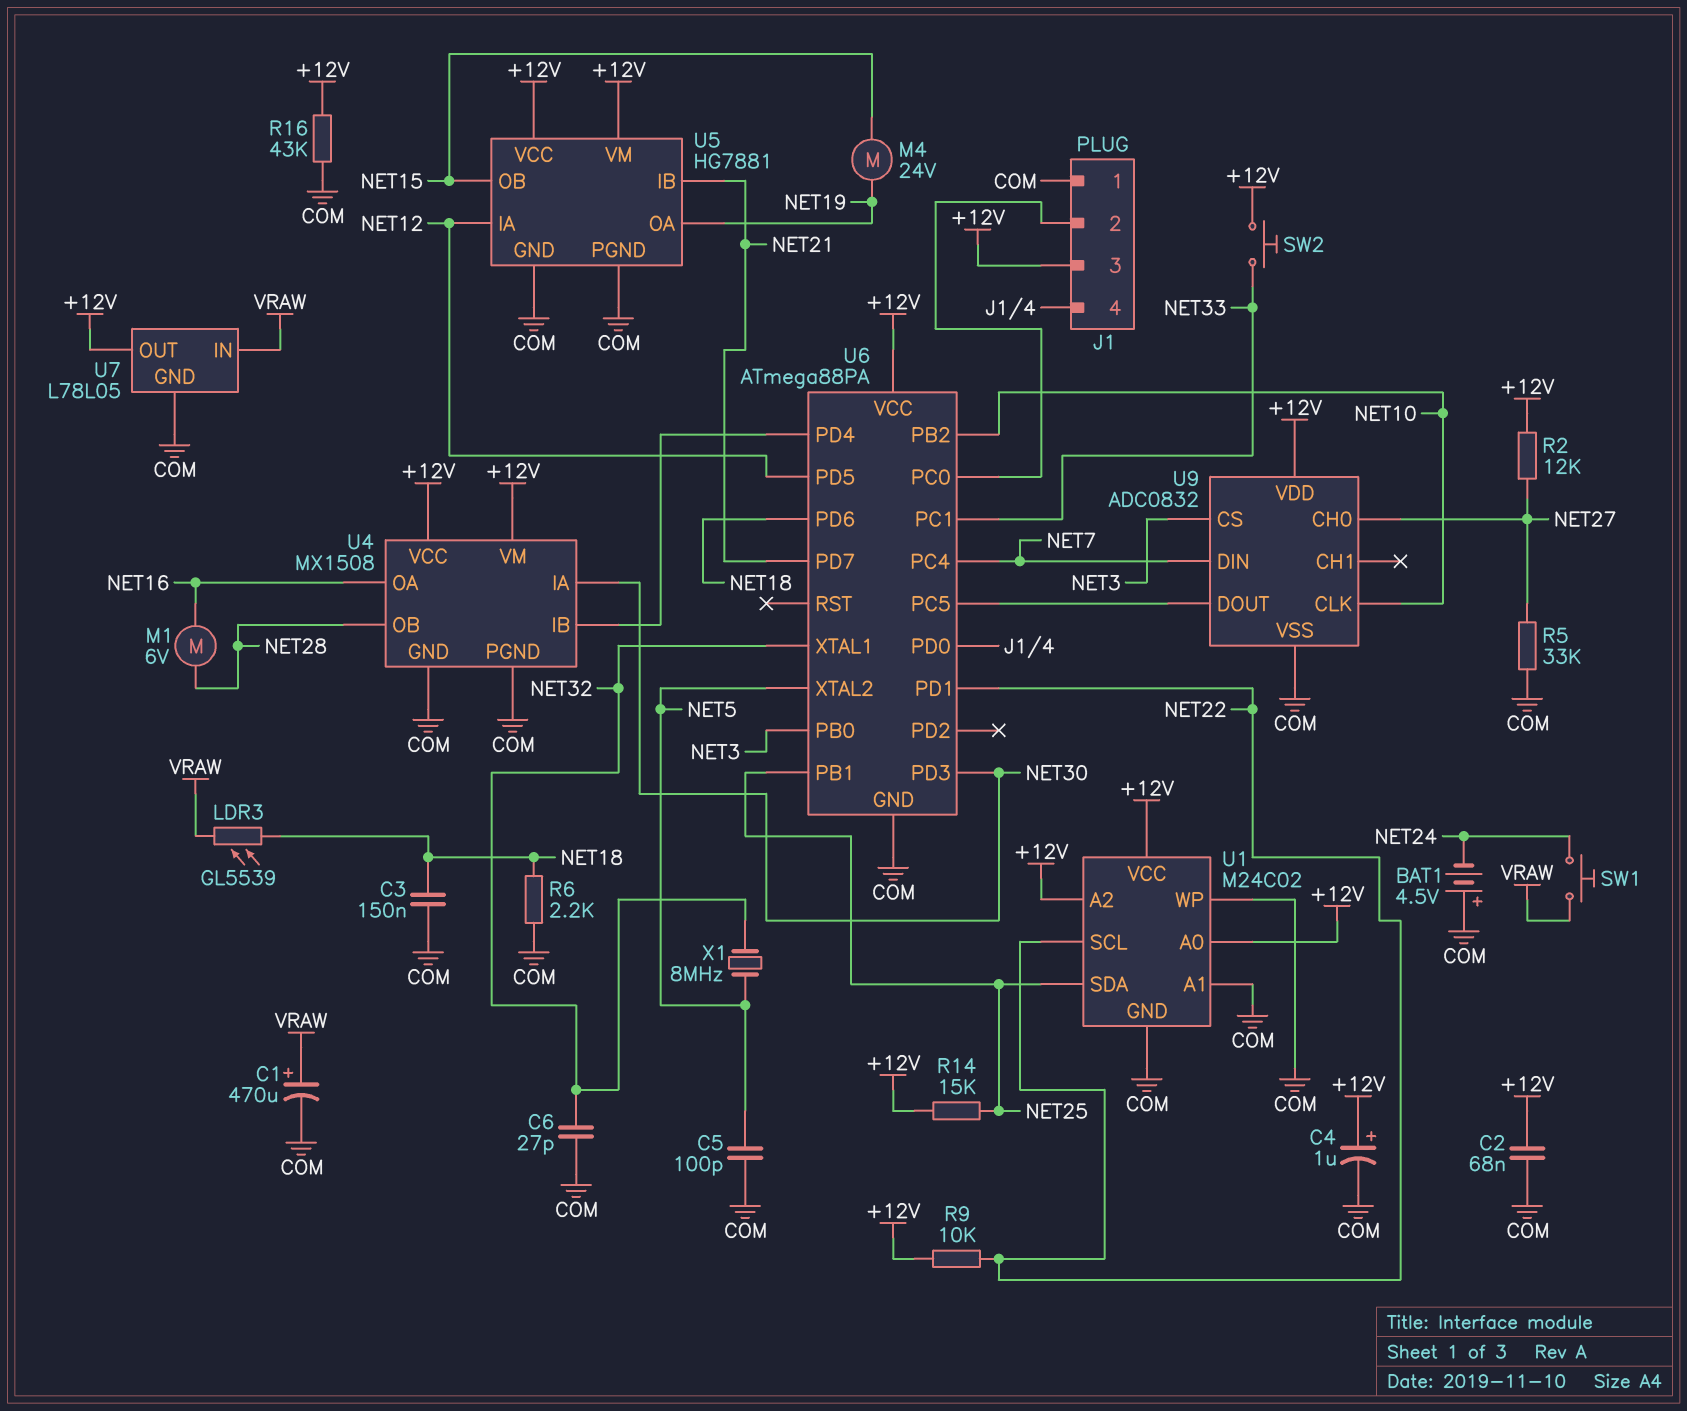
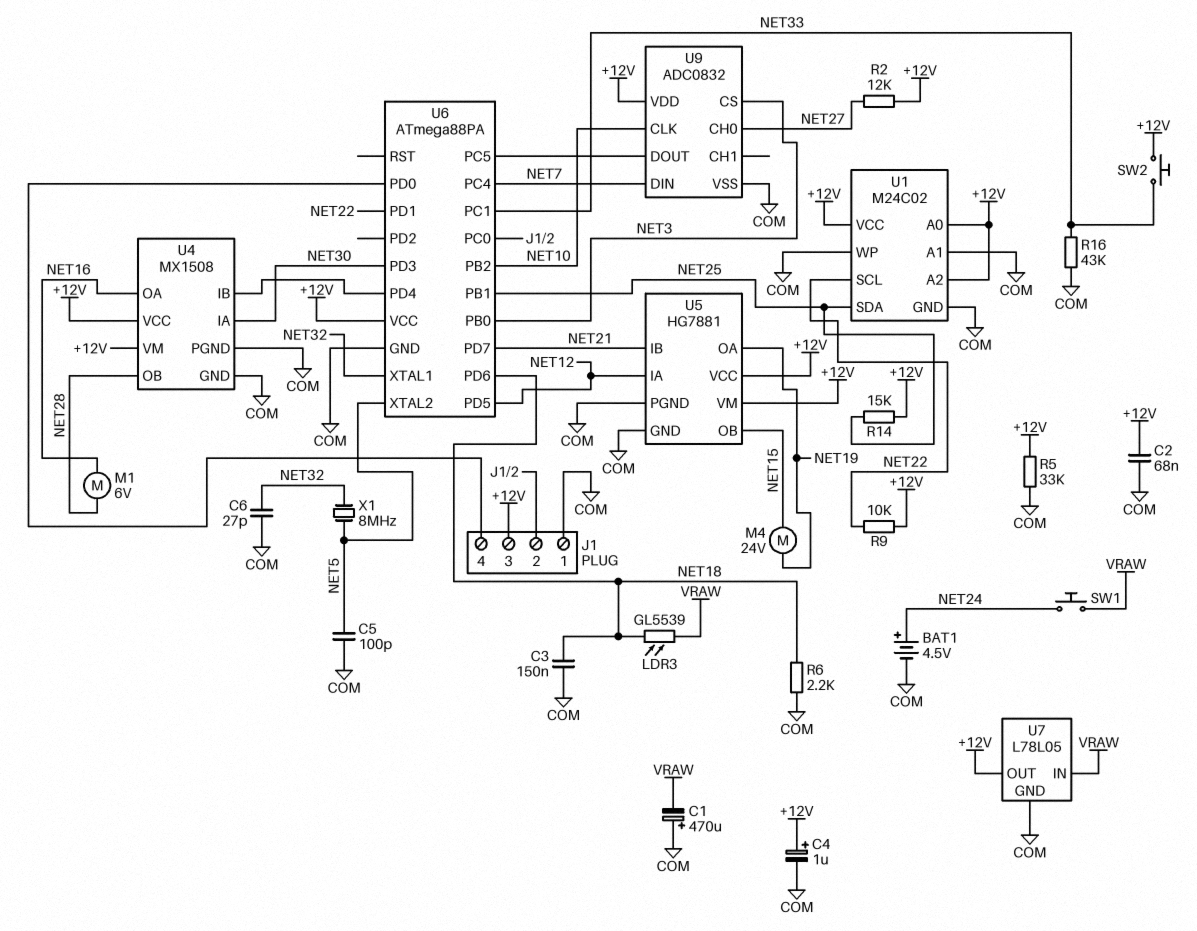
BAT1: 4.5V (plus COM, minus NET24) -> 4.5V (plus NET24, minus COM)
C1: 470uF (plus VRAW, minus COM) -> 470uF (plus COM, minus VRAW)
R5: 33k (COM, NET27) -> 33k (+12V, COM)
R16: 43k (+12V, COM) -> 43k (COM, NET33)

